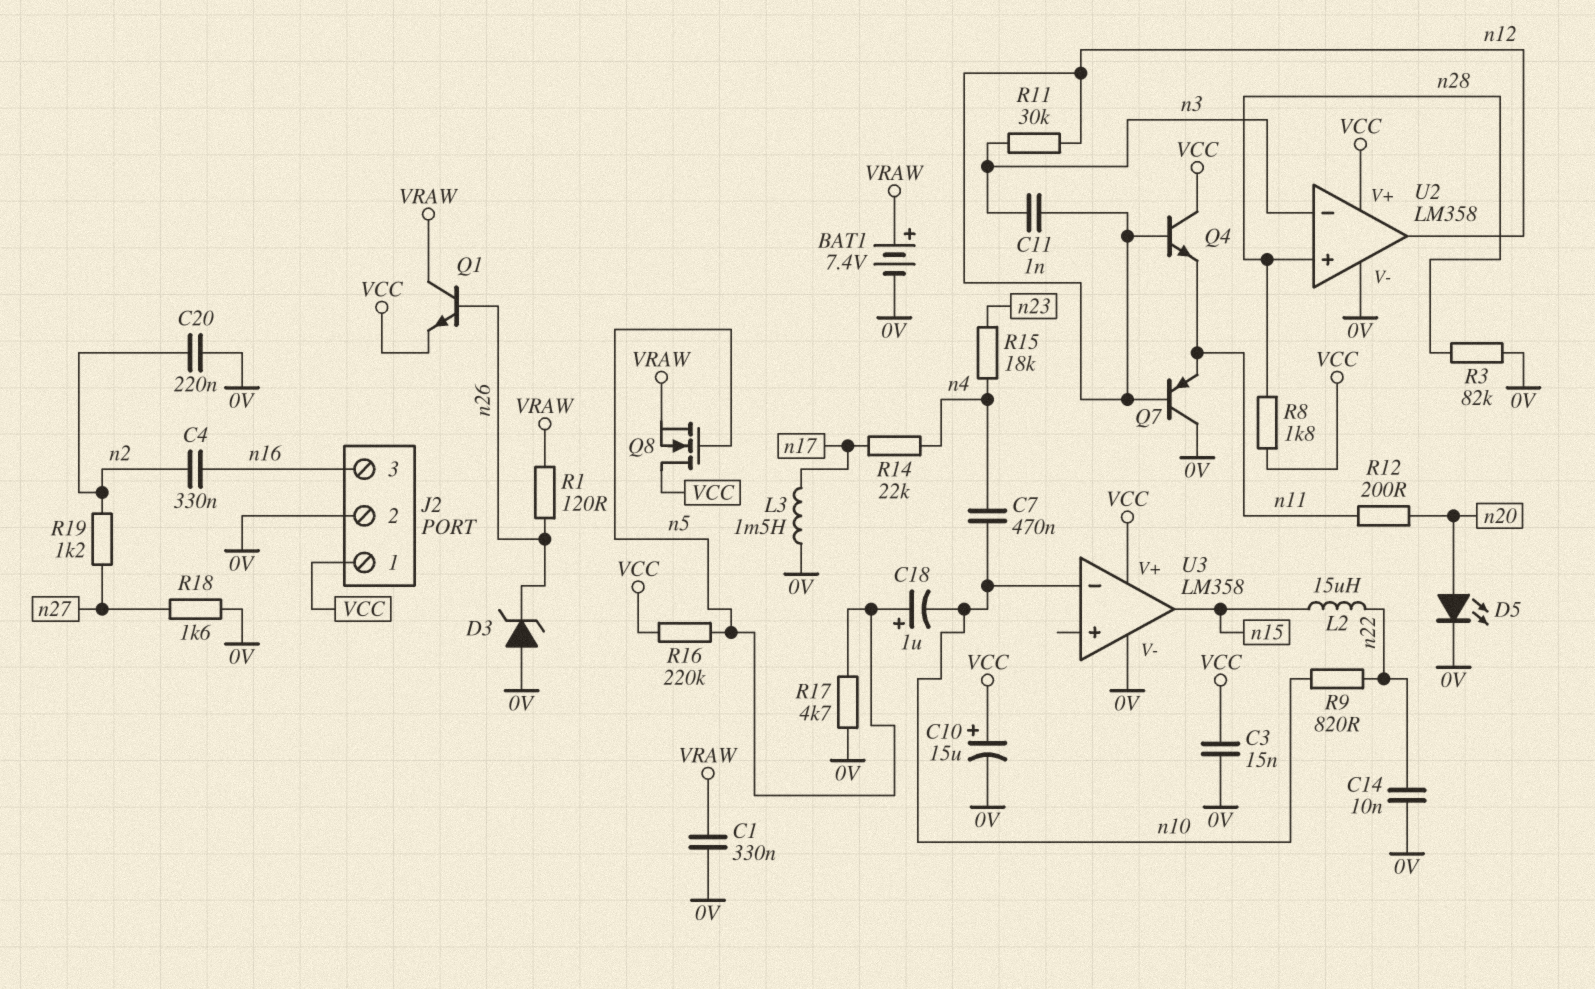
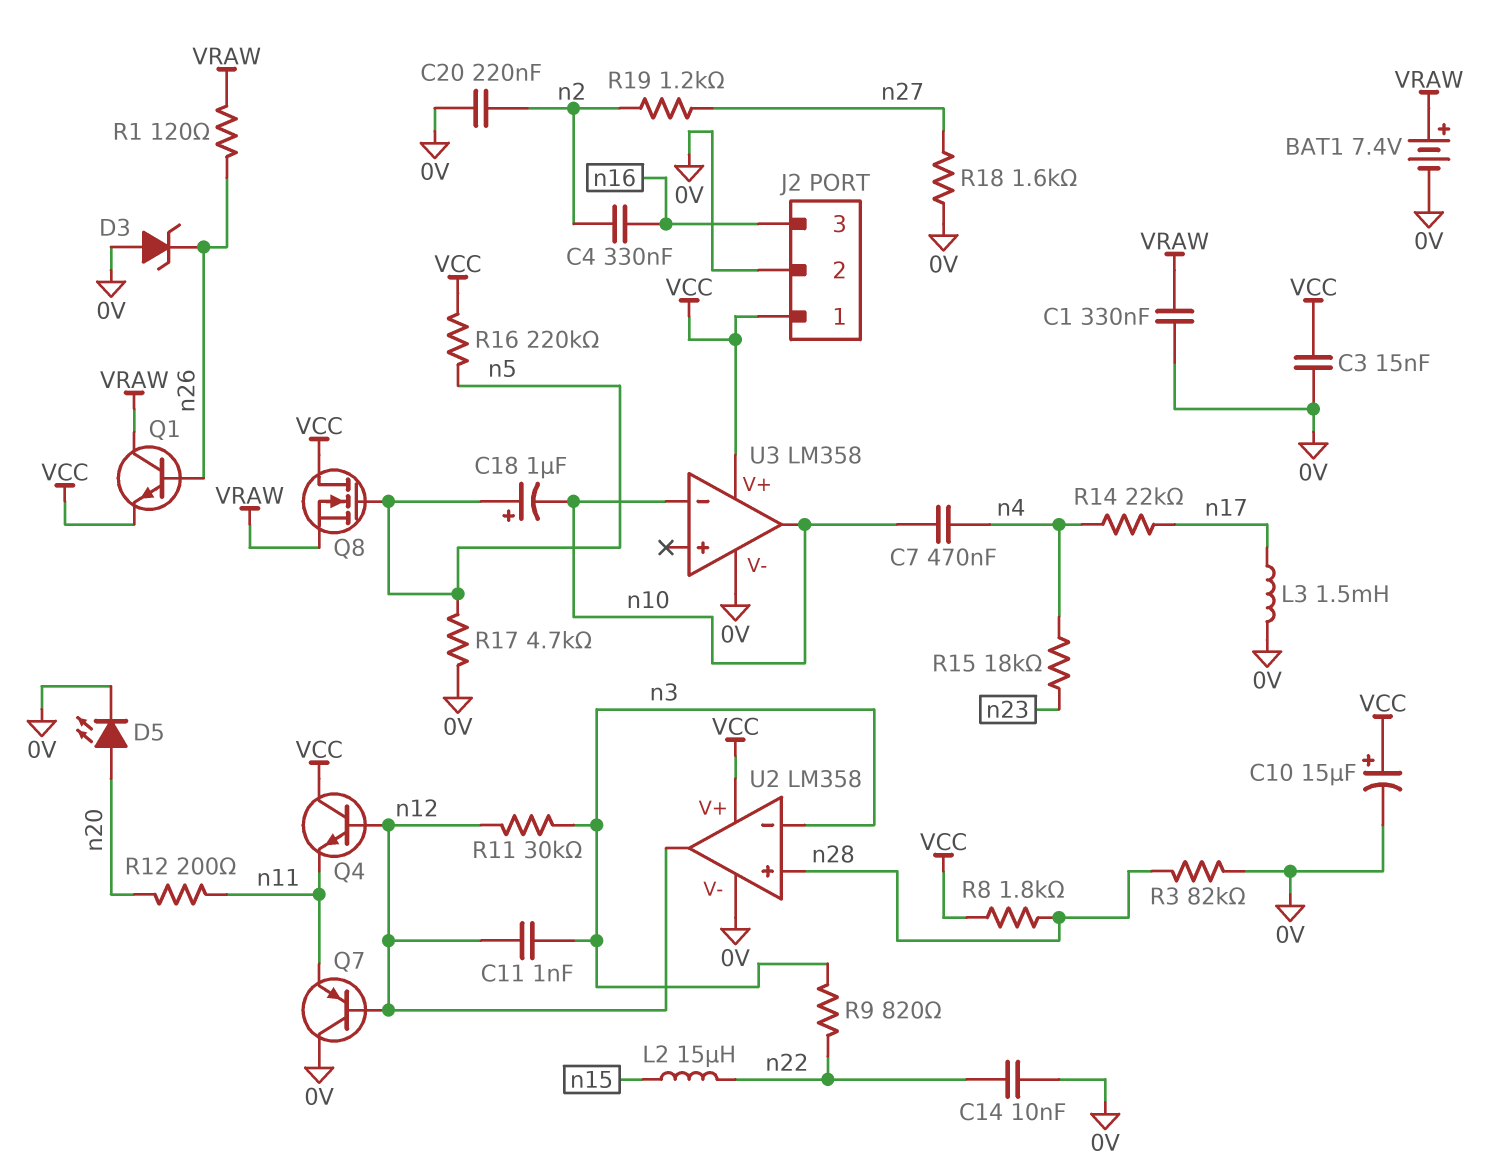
R9: 820 (n10, n22) -> 820 (n3, n22)
U3 pin out: n15 -> n10

